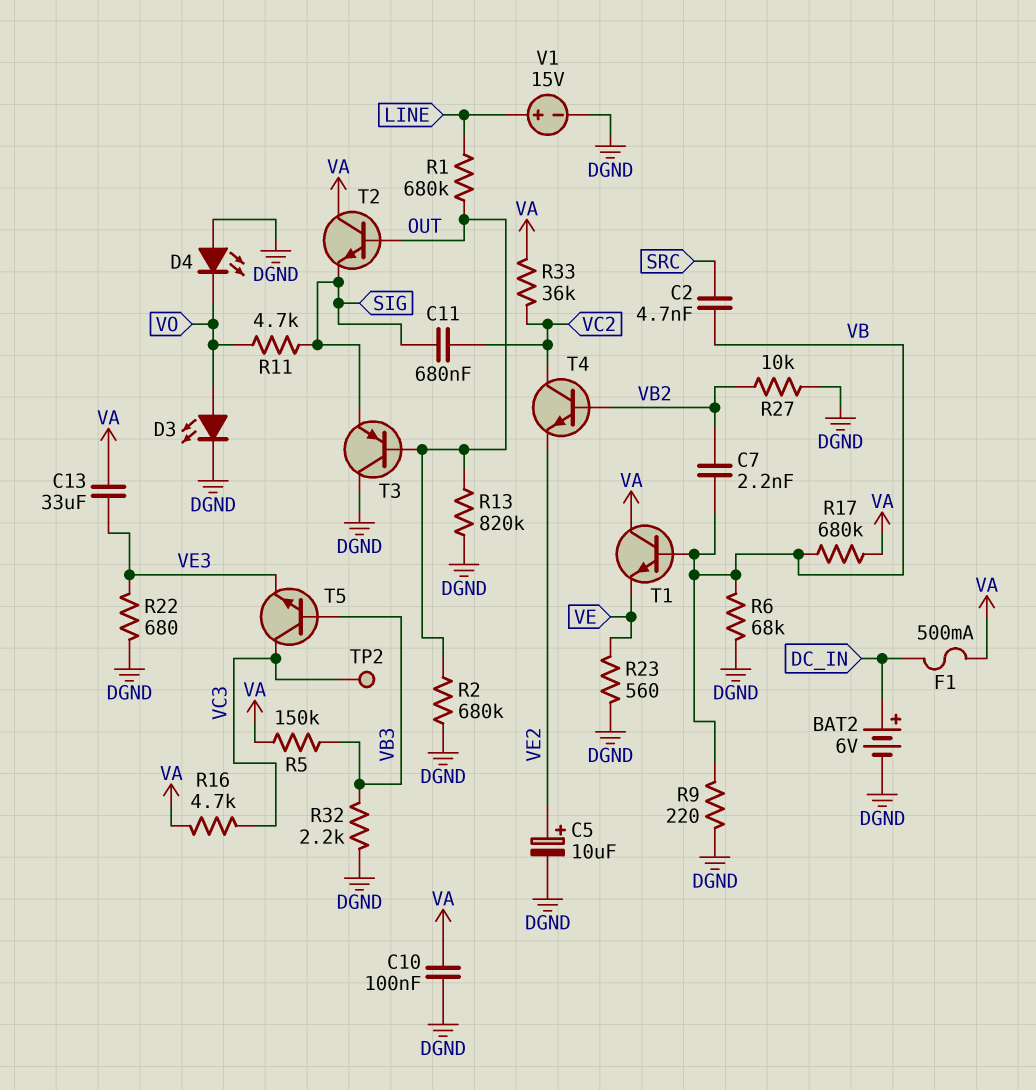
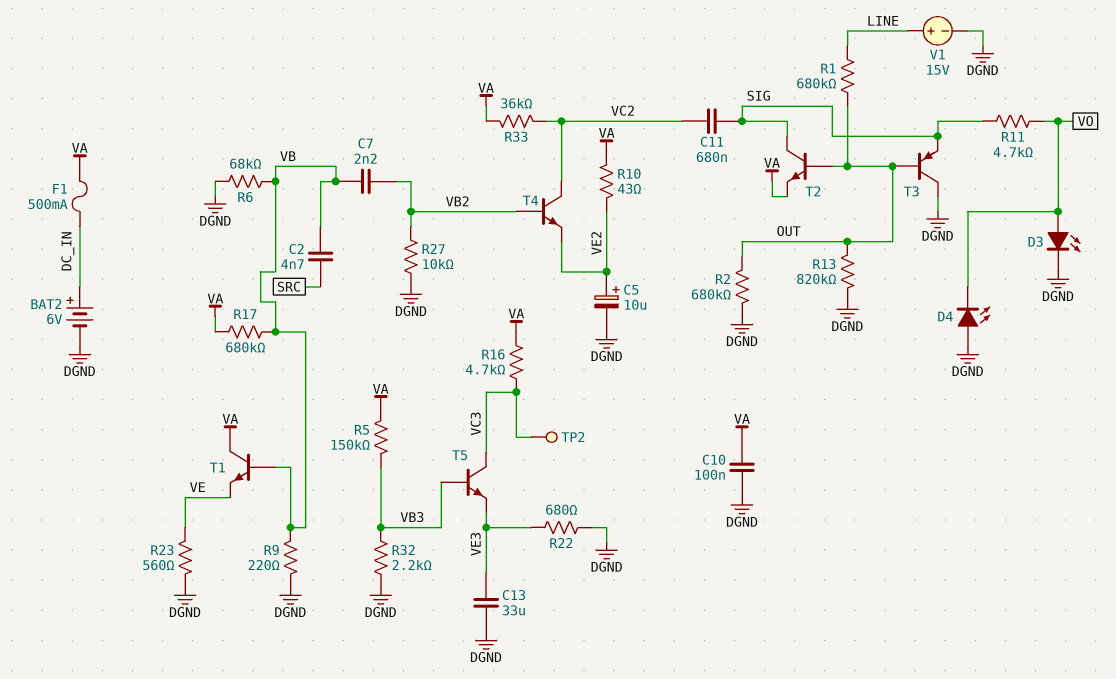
C13: 33uF (VA, VE3) -> 33uF (DGND, VE3)
R10: none -> 43 (VA, VE2)
T2: NPN (B OUT, C VA, E SIG) -> NPN (B OUT, C SIG, E VA)

